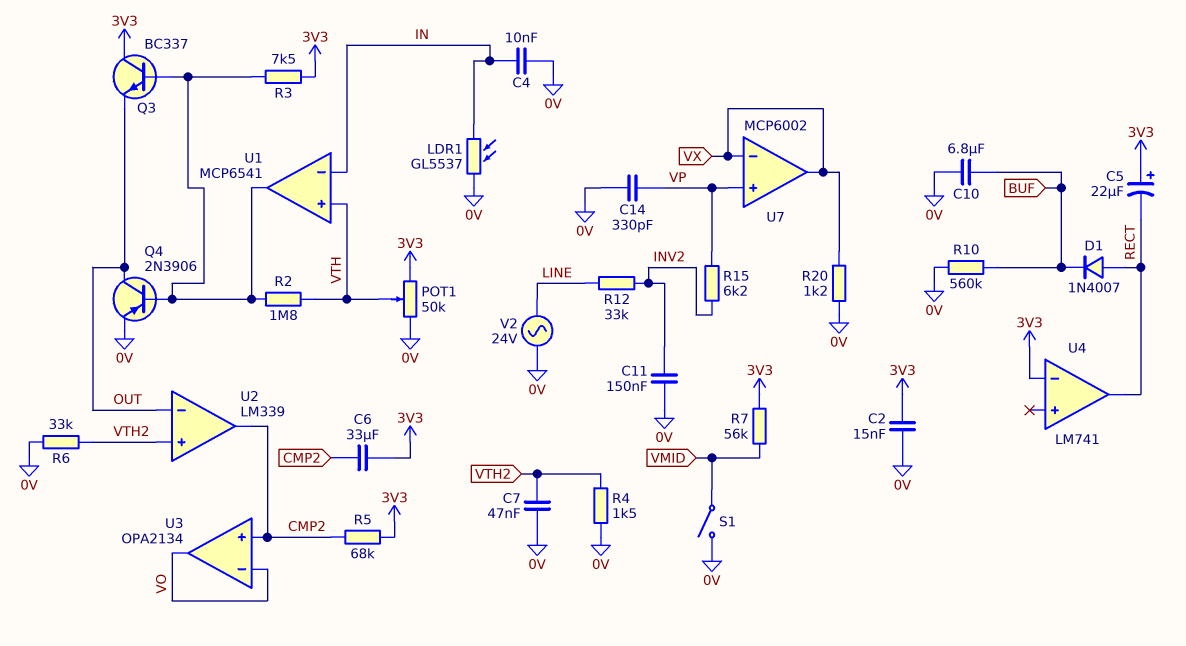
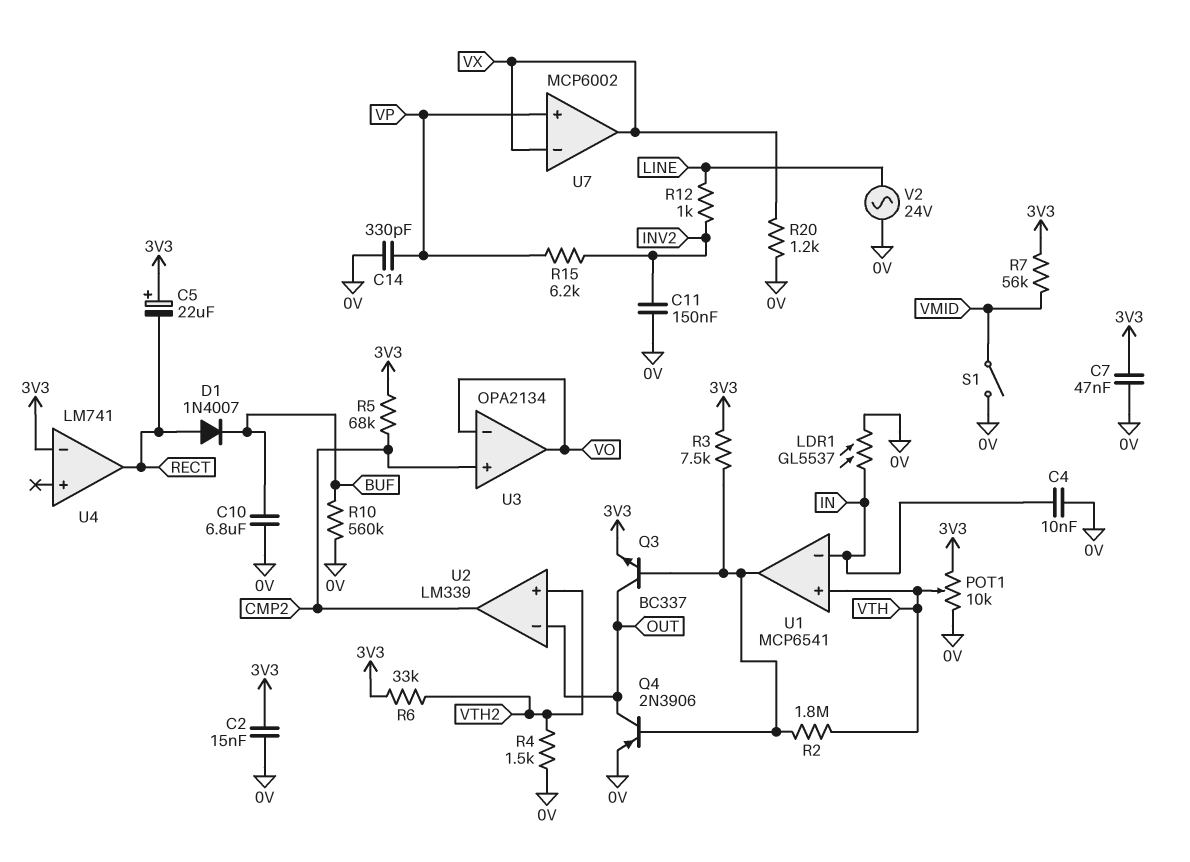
C6: 33uF (3V3, CMP2) -> none
C7: 47nF (0V, VTH2) -> 47nF (0V, 3V3)
POT1: 50k (0V, 3V3, wiper VTH) -> 10k (0V, 3V3, wiper VTH)
Q3: NPN BC337 (B U1/out, C 3V3, E OUT) -> NPN BC337 (B U1/out, C OUT, E 3V3)
R6: 33k (0V, VTH2) -> 33k (3V3, VTH2)
R12: 33k (INV2, LINE) -> 1k (INV2, LINE)

